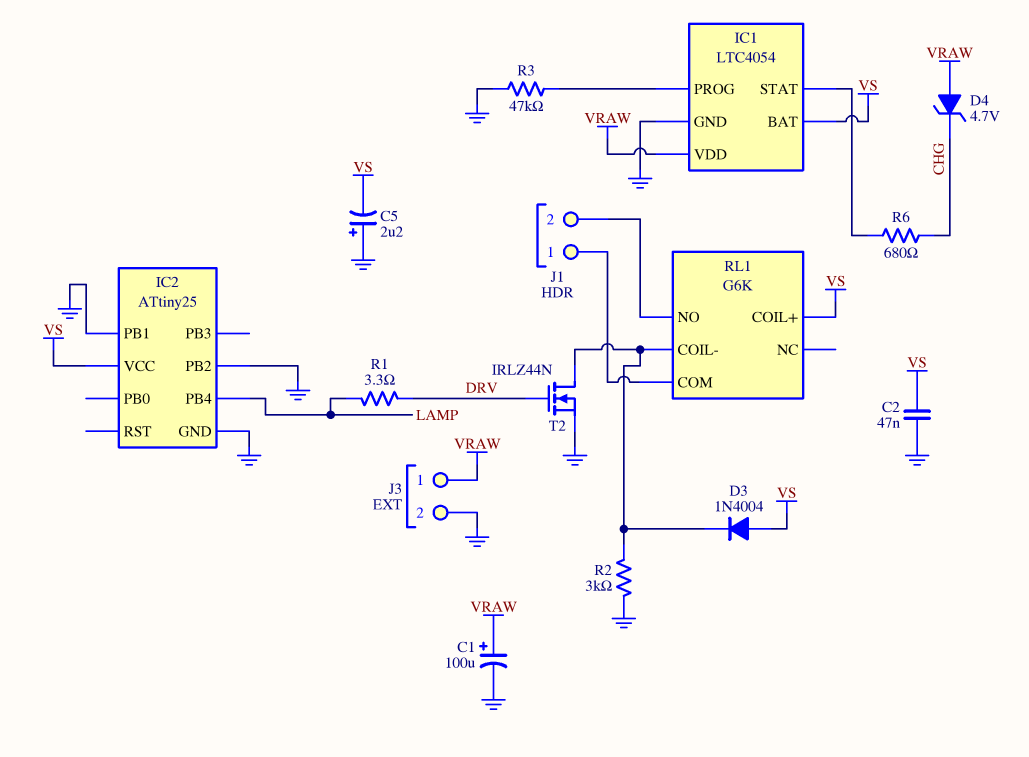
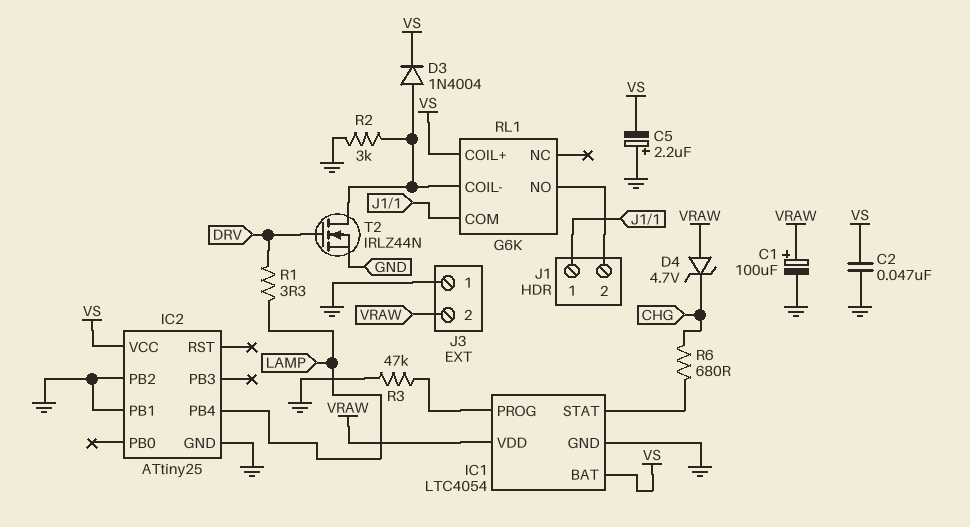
D3: diode 1N4004 (A VS, K RL1/COIL-) -> diode 1N4004 (A RL1/COIL-, K VS)
J3 pin 1: VRAW -> GND
J3 pin 2: GND -> VRAW

